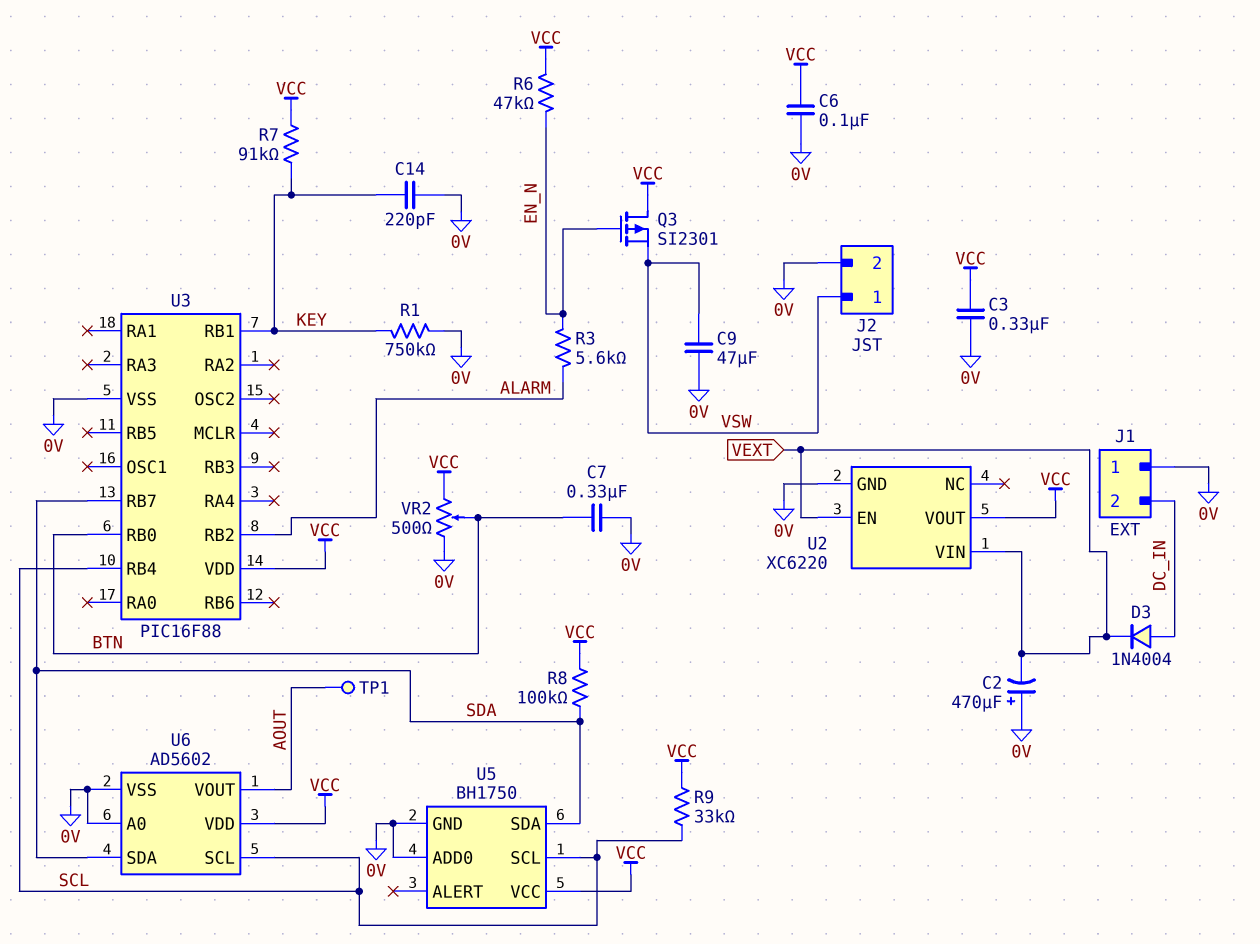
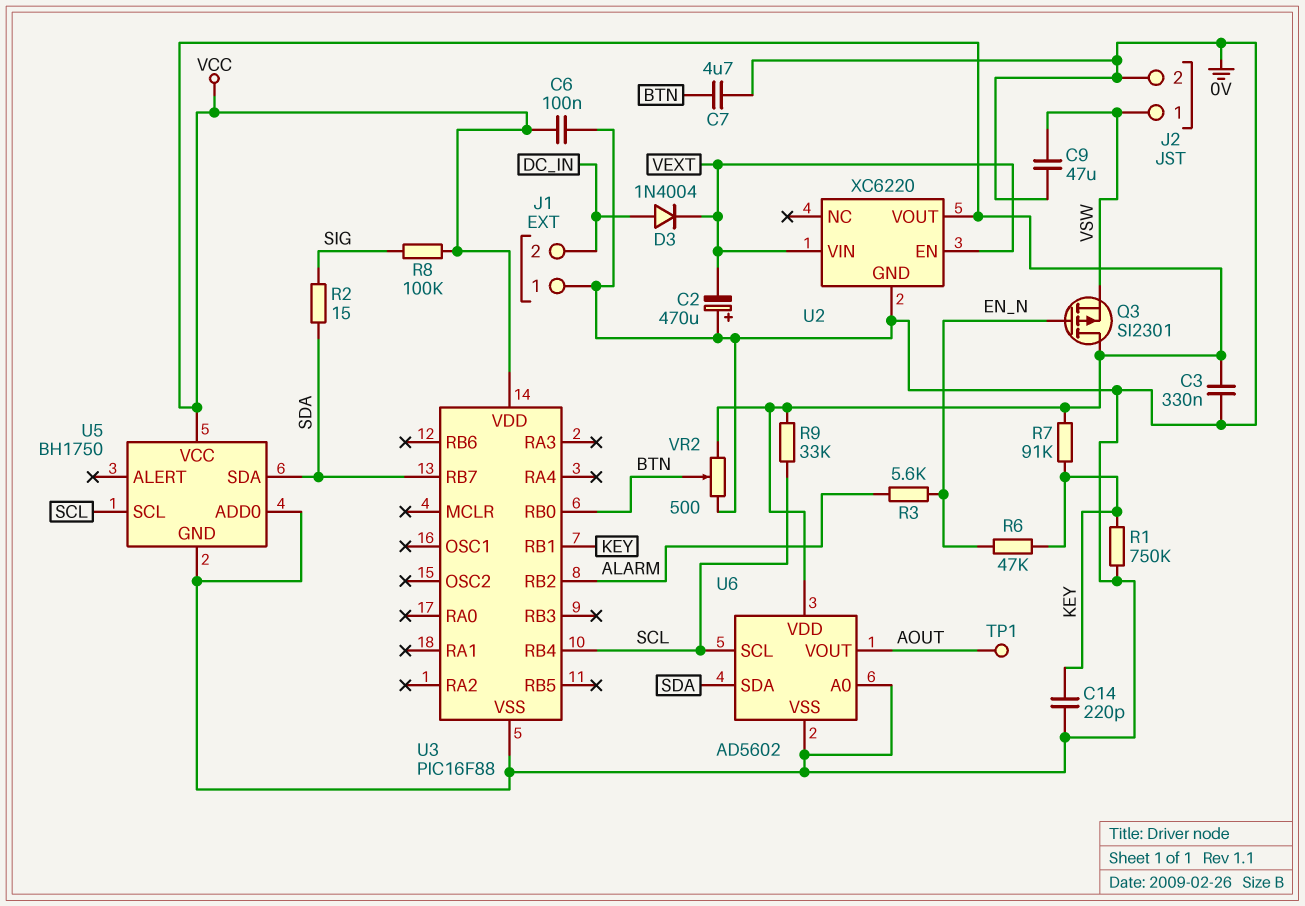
C7: 330nF (0V, BTN) -> 4.7uF (0V, BTN)
R2: none -> 15 (SDA, SIG)
R6: 47k (EN_N, VCC) -> 47k (EN_N, KEY)
R8: 100k (SDA, VCC) -> 100k (SIG, VCC)

